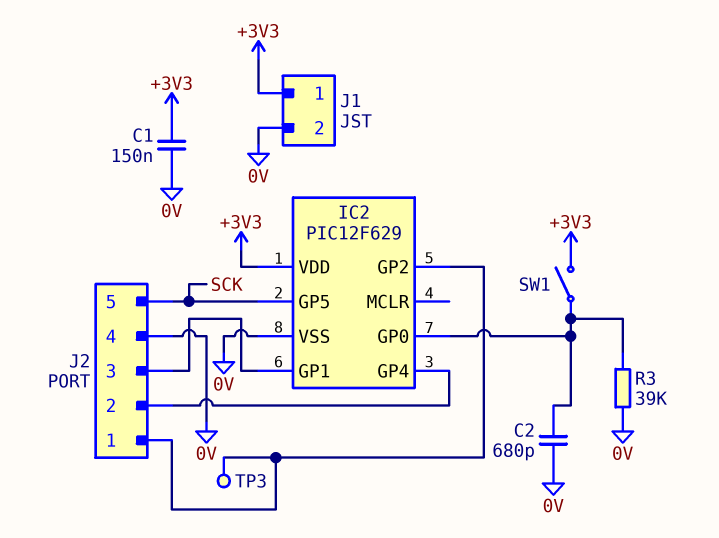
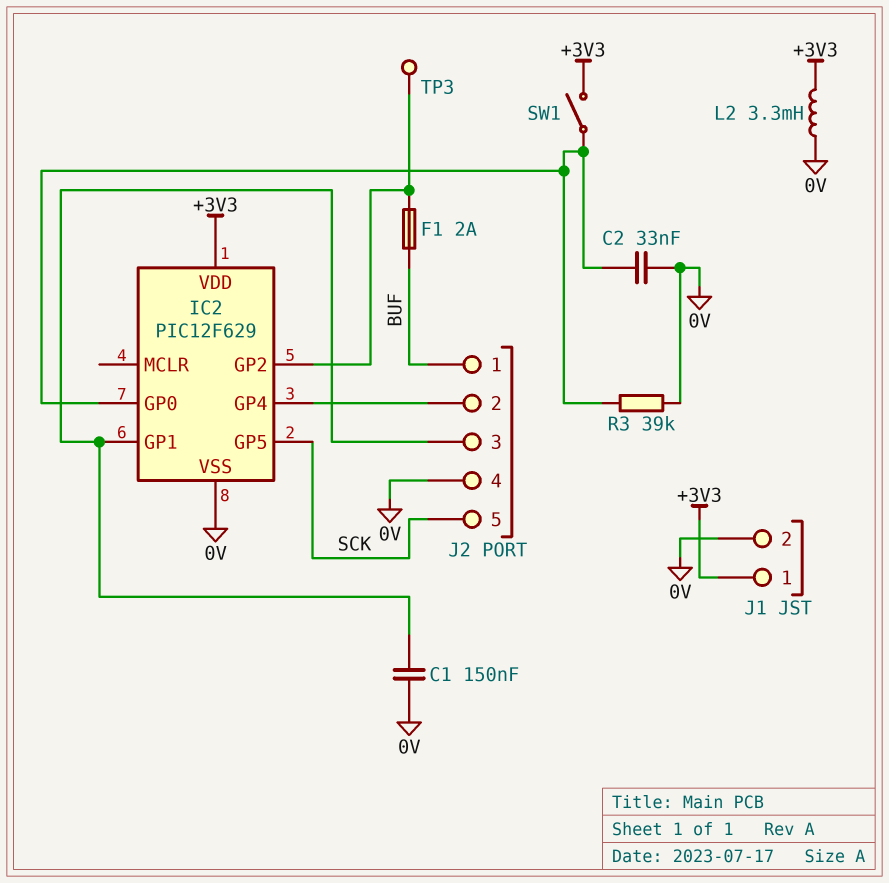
C1: 150nF (+3V3, 0V) -> 150nF (0V, IC2/GP1)
C2: 680pF (0V, IC2/GP0) -> 33nF (0V, IC2/GP0)
F1: none -> 2A (BUF, IC2/GP2)
J2 pin 1: IC2/GP2 -> BUF
L2: none -> 3.3mH (+3V3, 0V)

